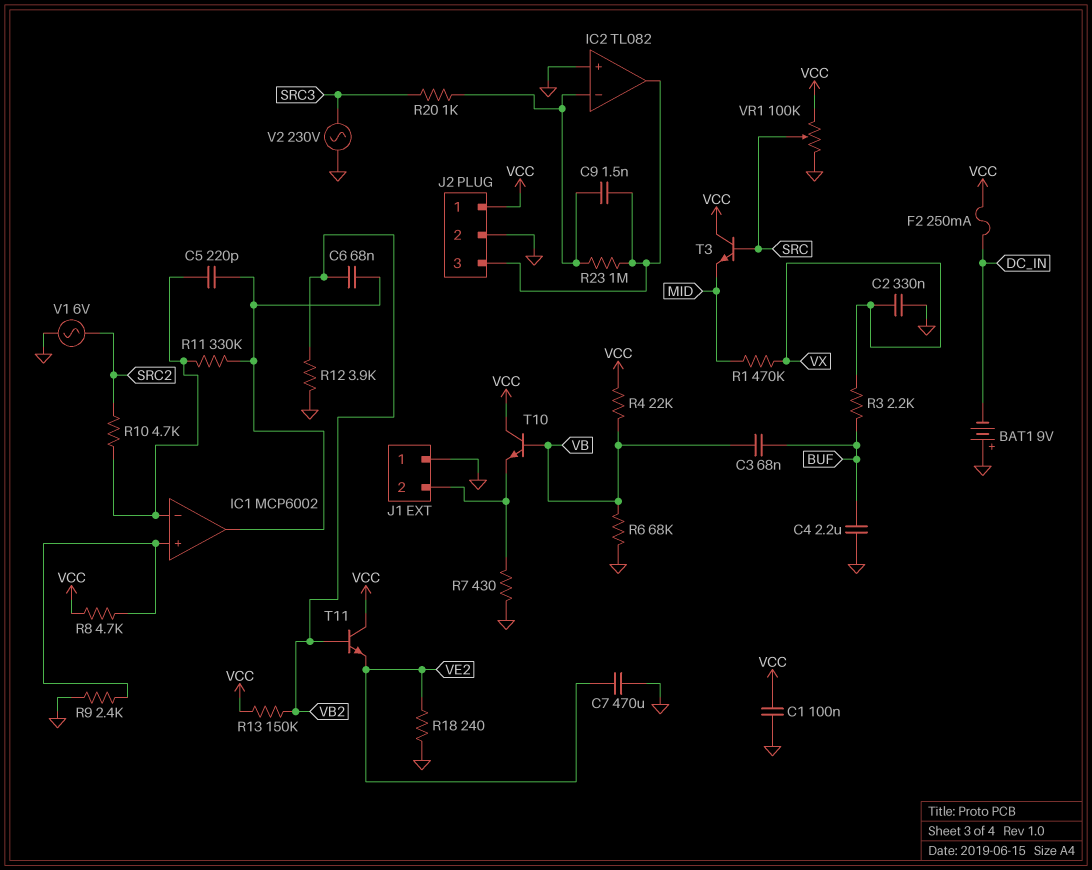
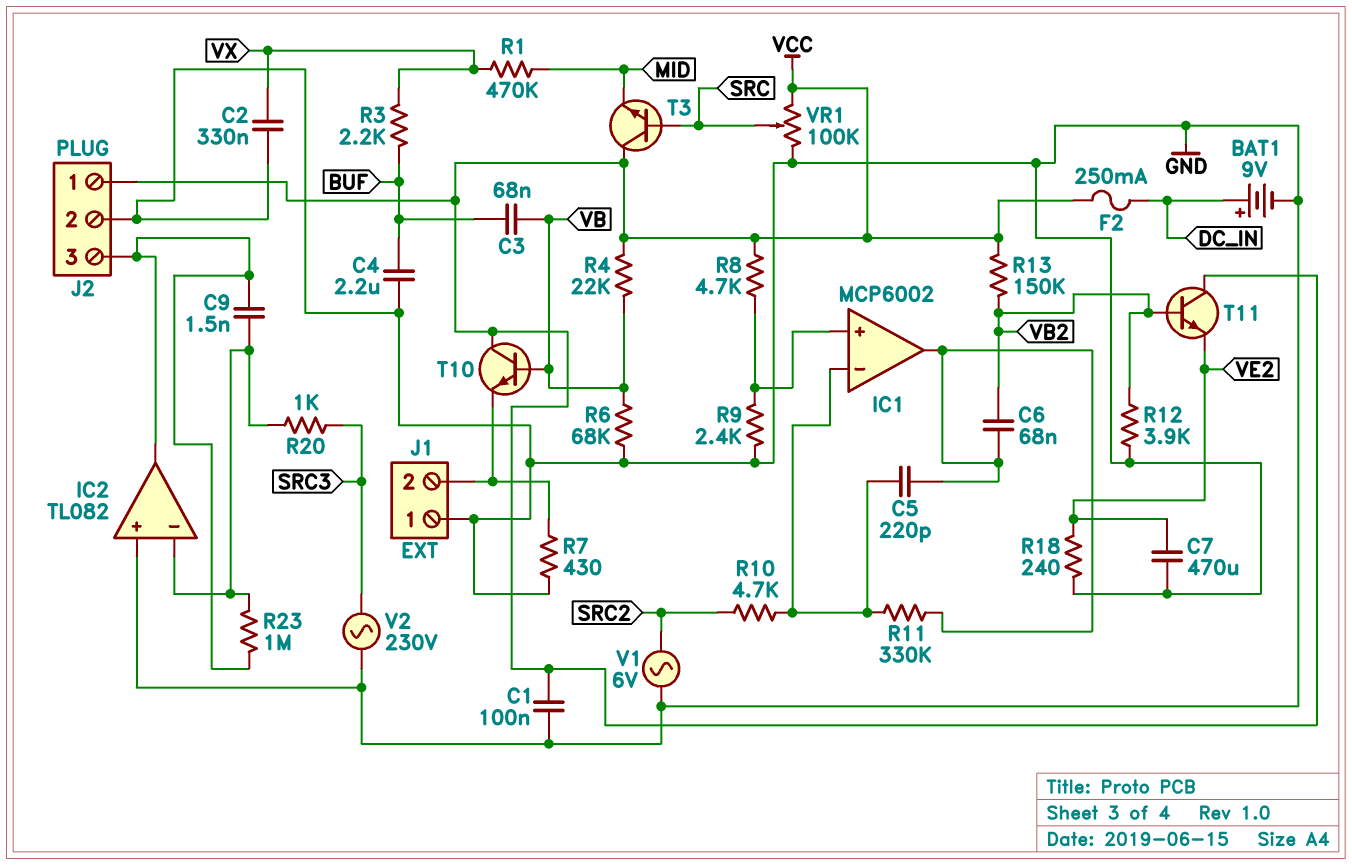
BAT1: 9V (plus GND, minus DC_IN) -> 9V (plus DC_IN, minus GND)

